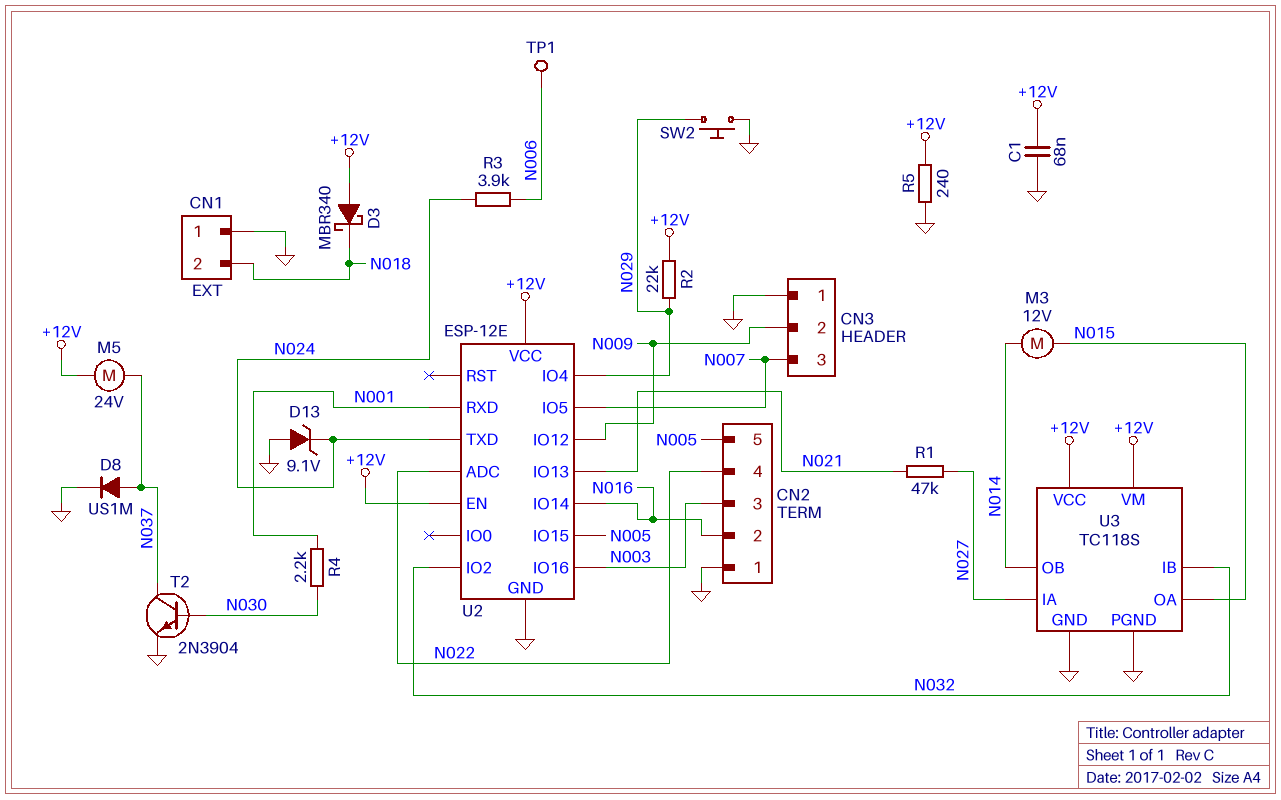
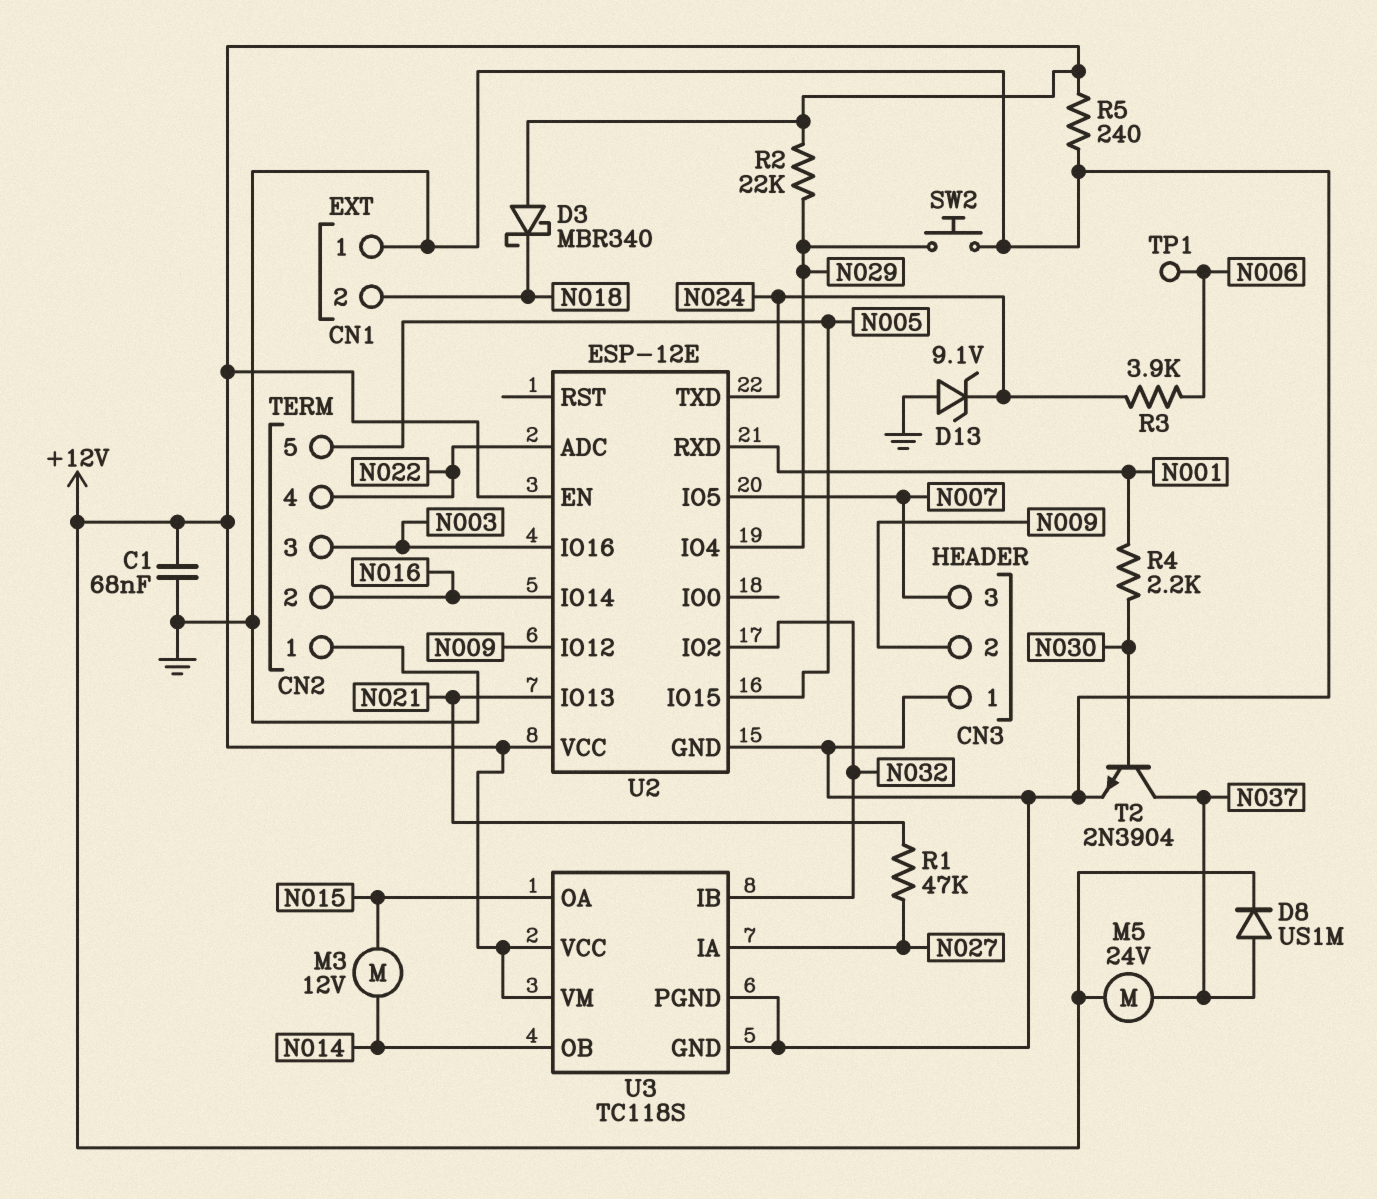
D8: diode US1M (A N037, K GND) -> diode US1M (A N037, K +12V)

